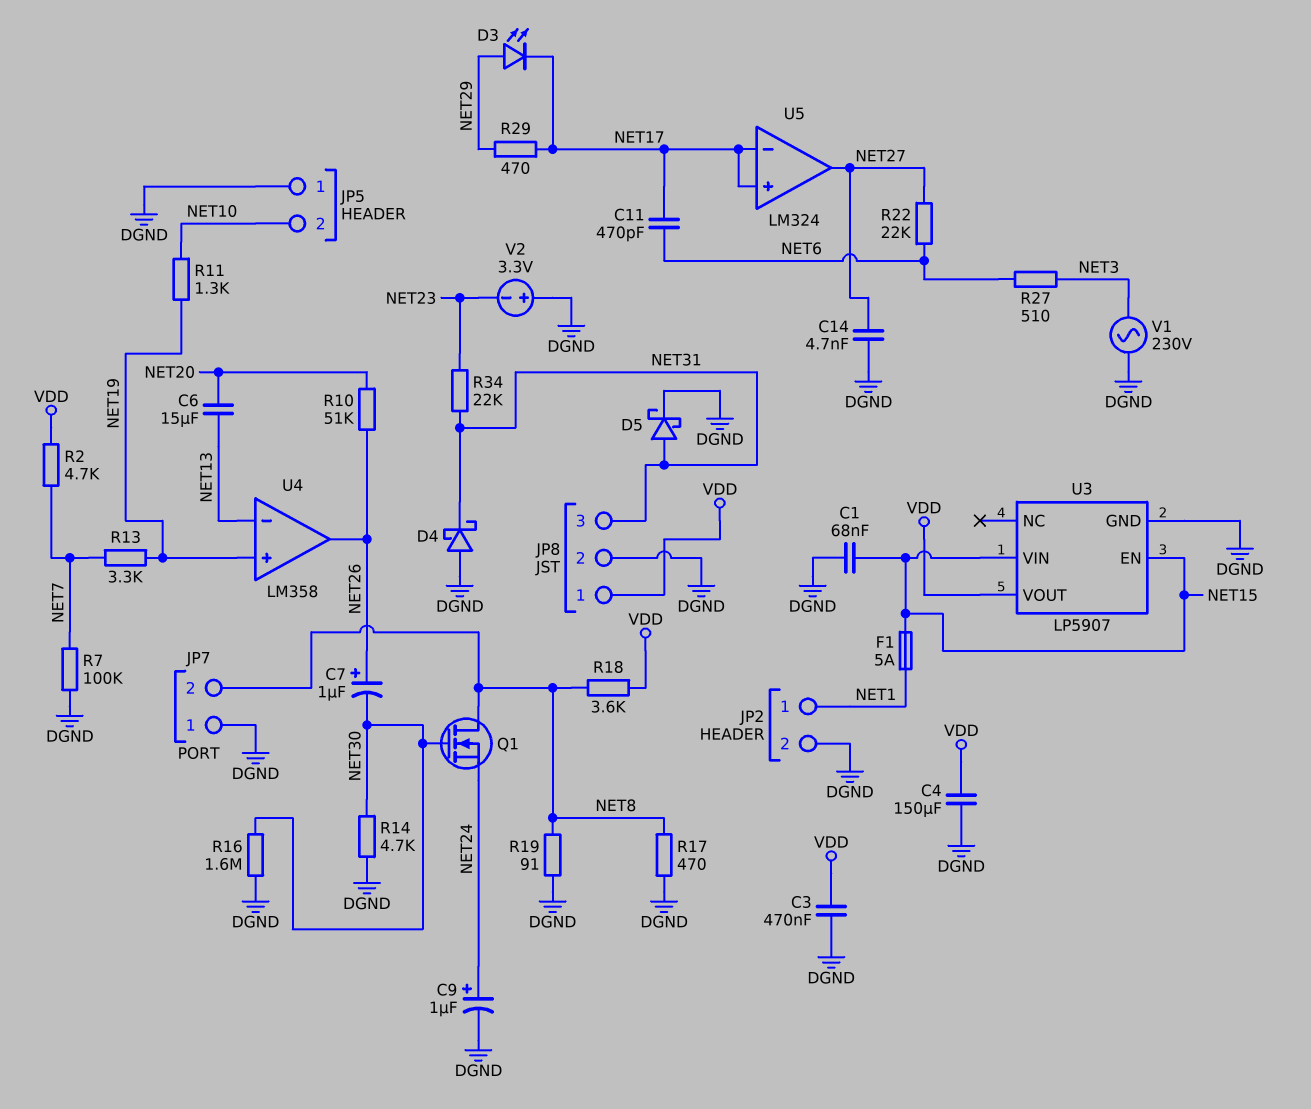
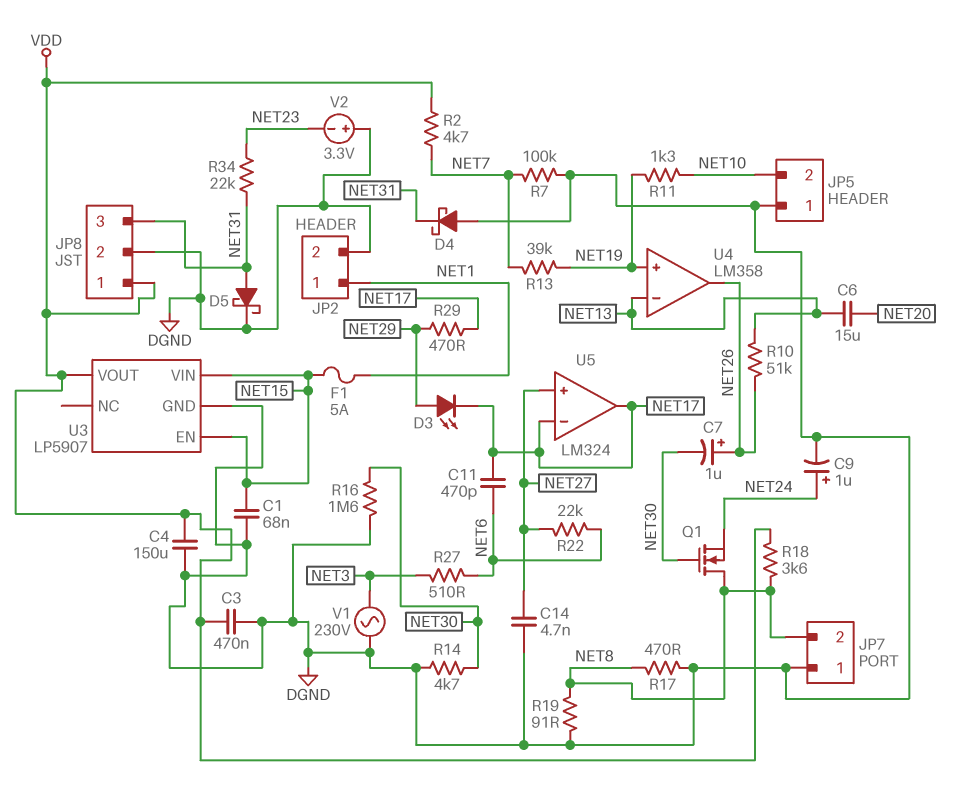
R10: 51k (NET20, NET26) -> 51k (NET13, NET26)
R13: 3.3k (NET7, NET19) -> 39k (NET7, NET19)
U5 pin in+: NET17 -> NET27
U5 pin out: NET27 -> NET17

